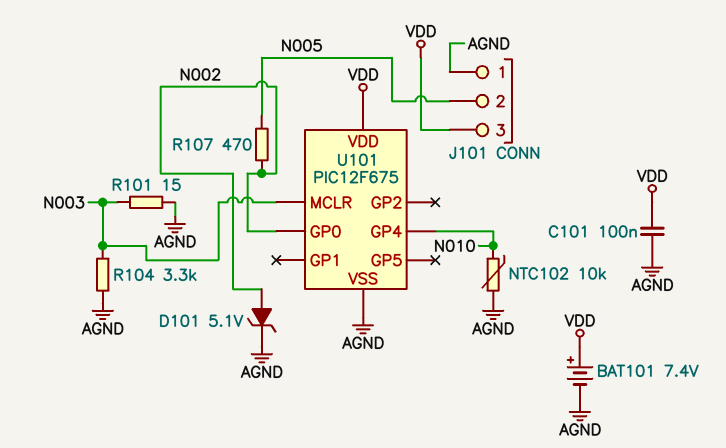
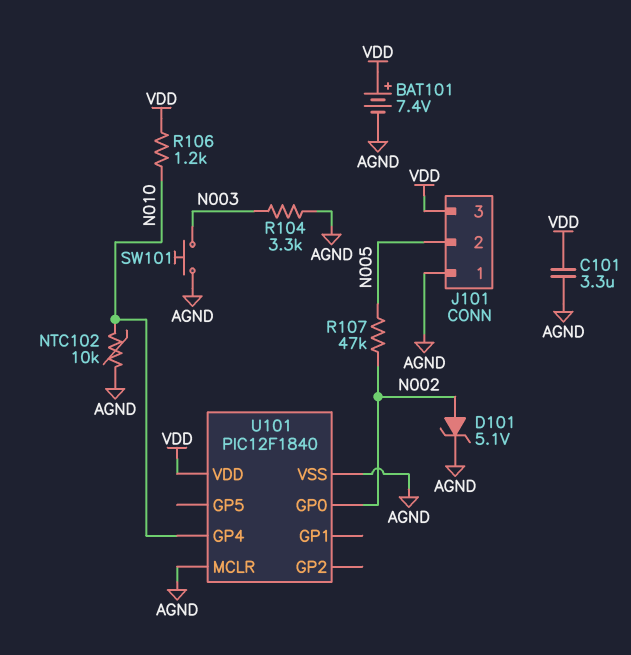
C101: 100nF (AGND, VDD) -> 3.3uF (AGND, VDD)
R101: 15 (AGND, N003) -> none
R106: none -> 1.2k (N010, VDD)
R107: 470 (N002, N005) -> 47k (N002, N005)
SW101: none -> button (AGND, N003)
U101: PIC12F675 -> PIC12F1840
U101 pin MCLR: N003 -> AGND

